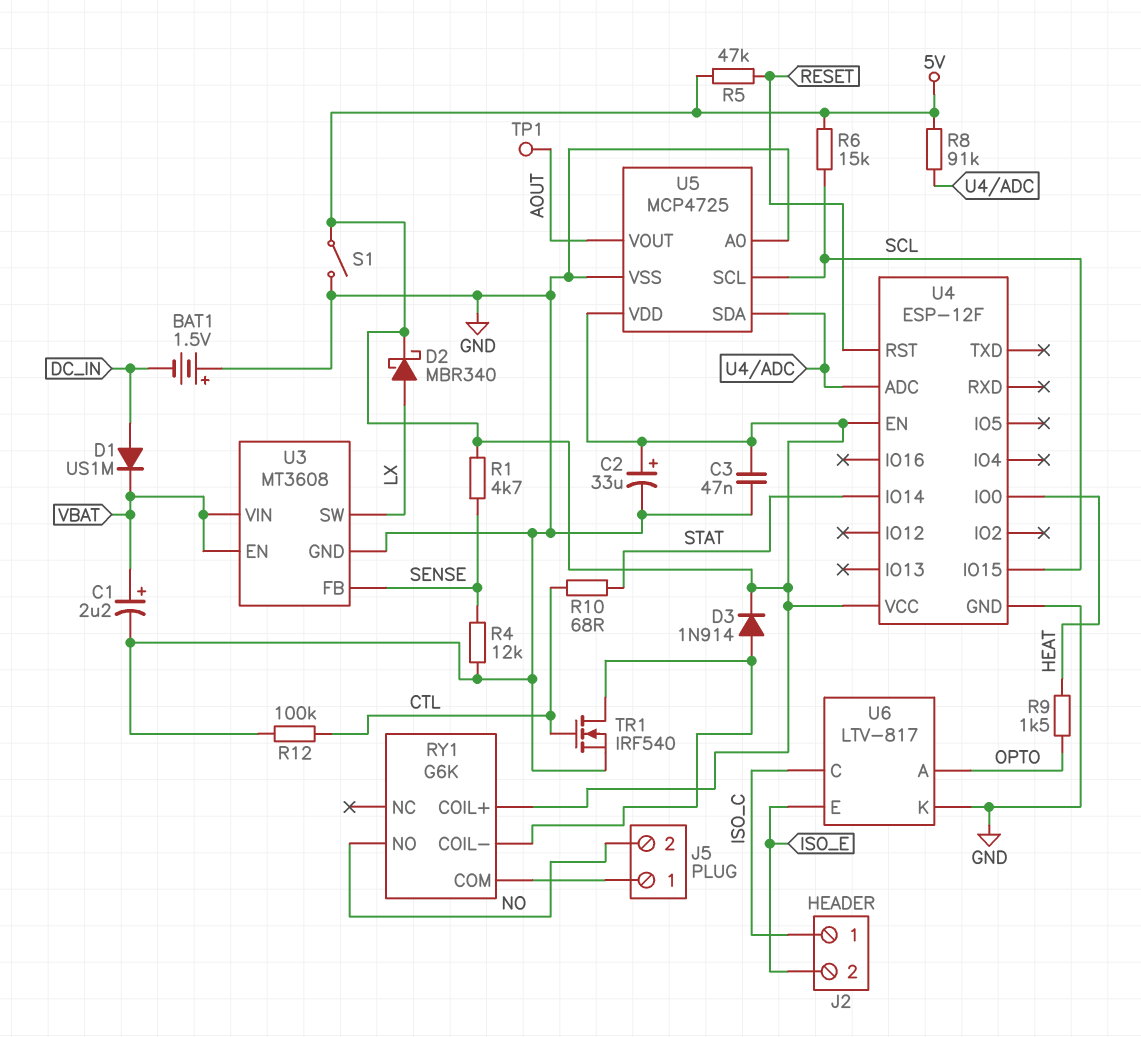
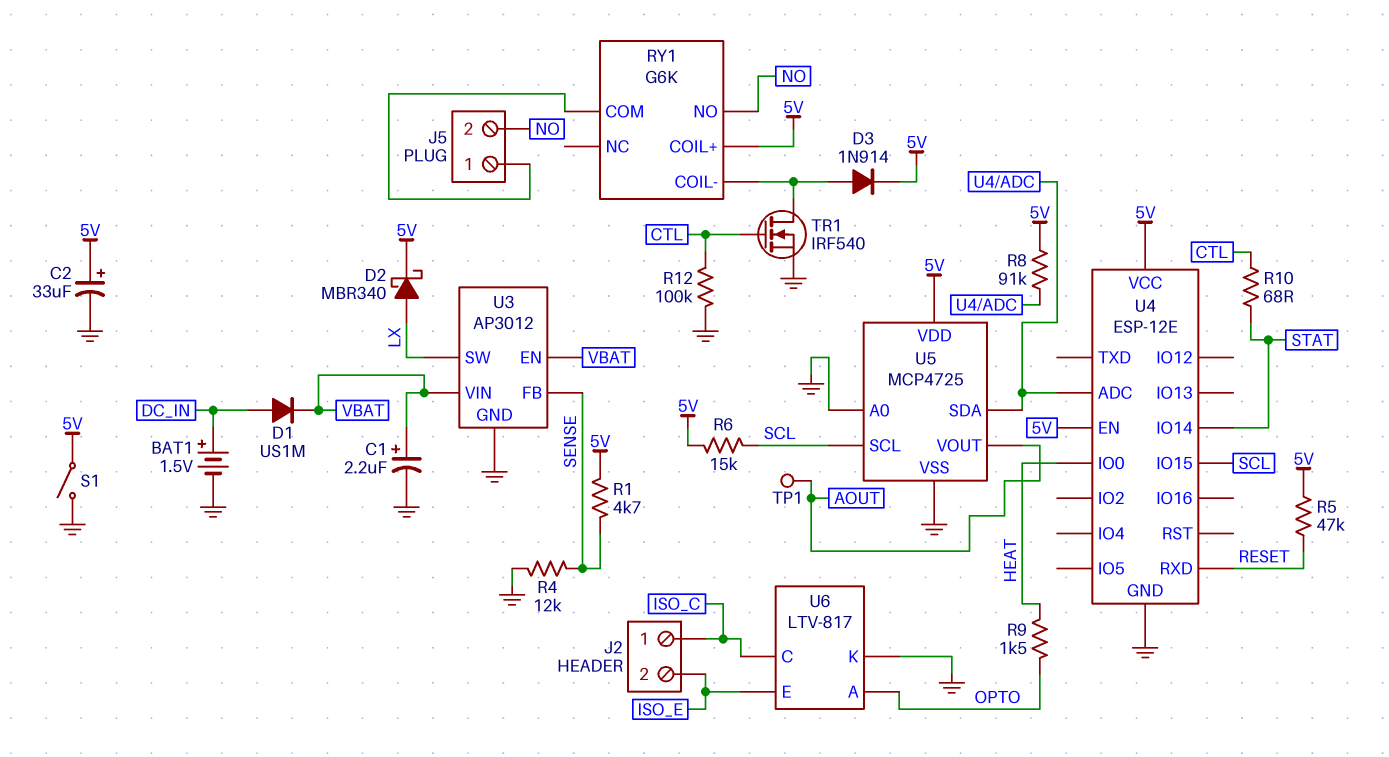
BAT1: 1.5V (plus GND, minus DC_IN) -> 1.5V (plus DC_IN, minus GND)
C3: 47nF (5V, GND) -> none
U3: MT3608 -> AP3012
U4: ESP-12F -> ESP-12E
U4 pin RST: RESET -> none
U4 pin RXD: none -> RESET

